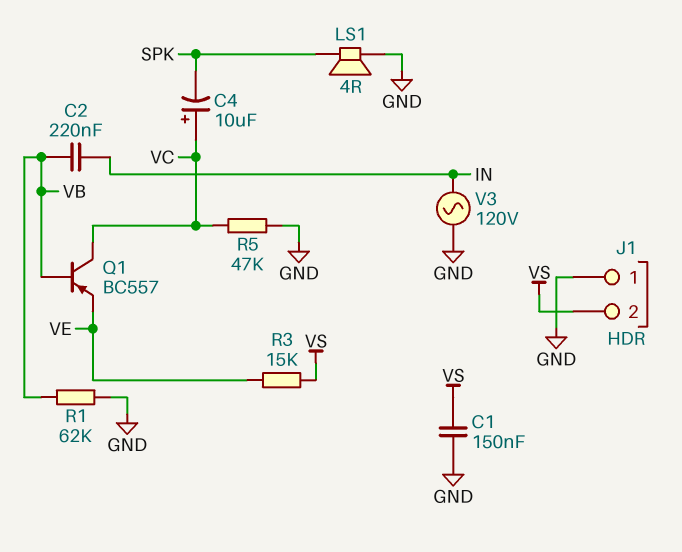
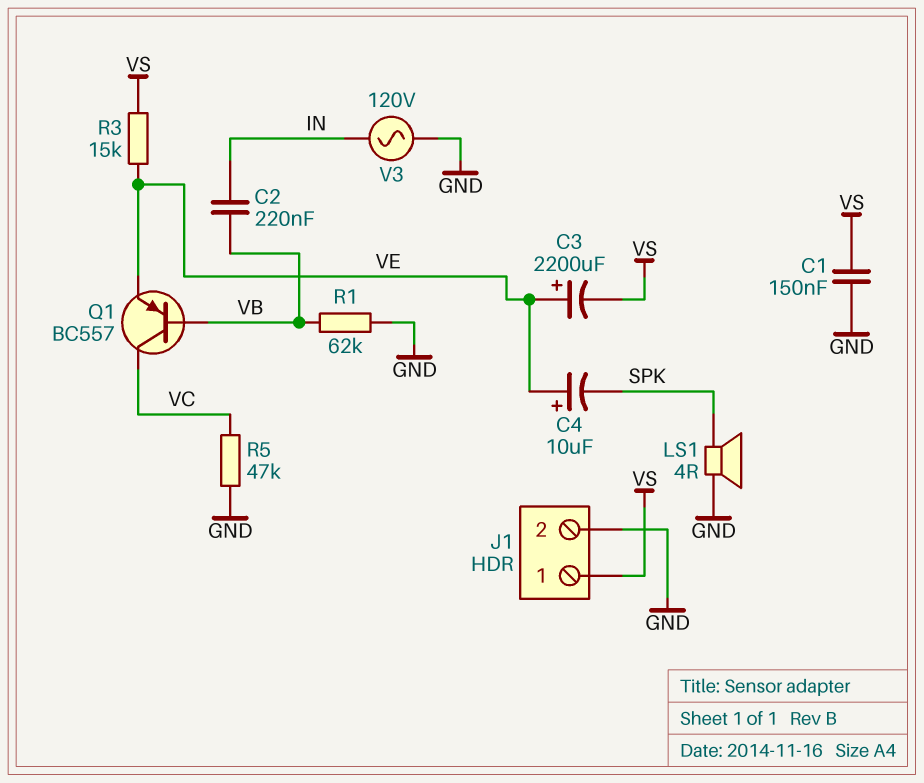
C3: none -> 2200uF (plus VE, minus VS)
C4: 10uF (plus VC, minus SPK) -> 10uF (plus VE, minus SPK)
J1 pin 1: GND -> VS
J1 pin 2: VS -> GND

